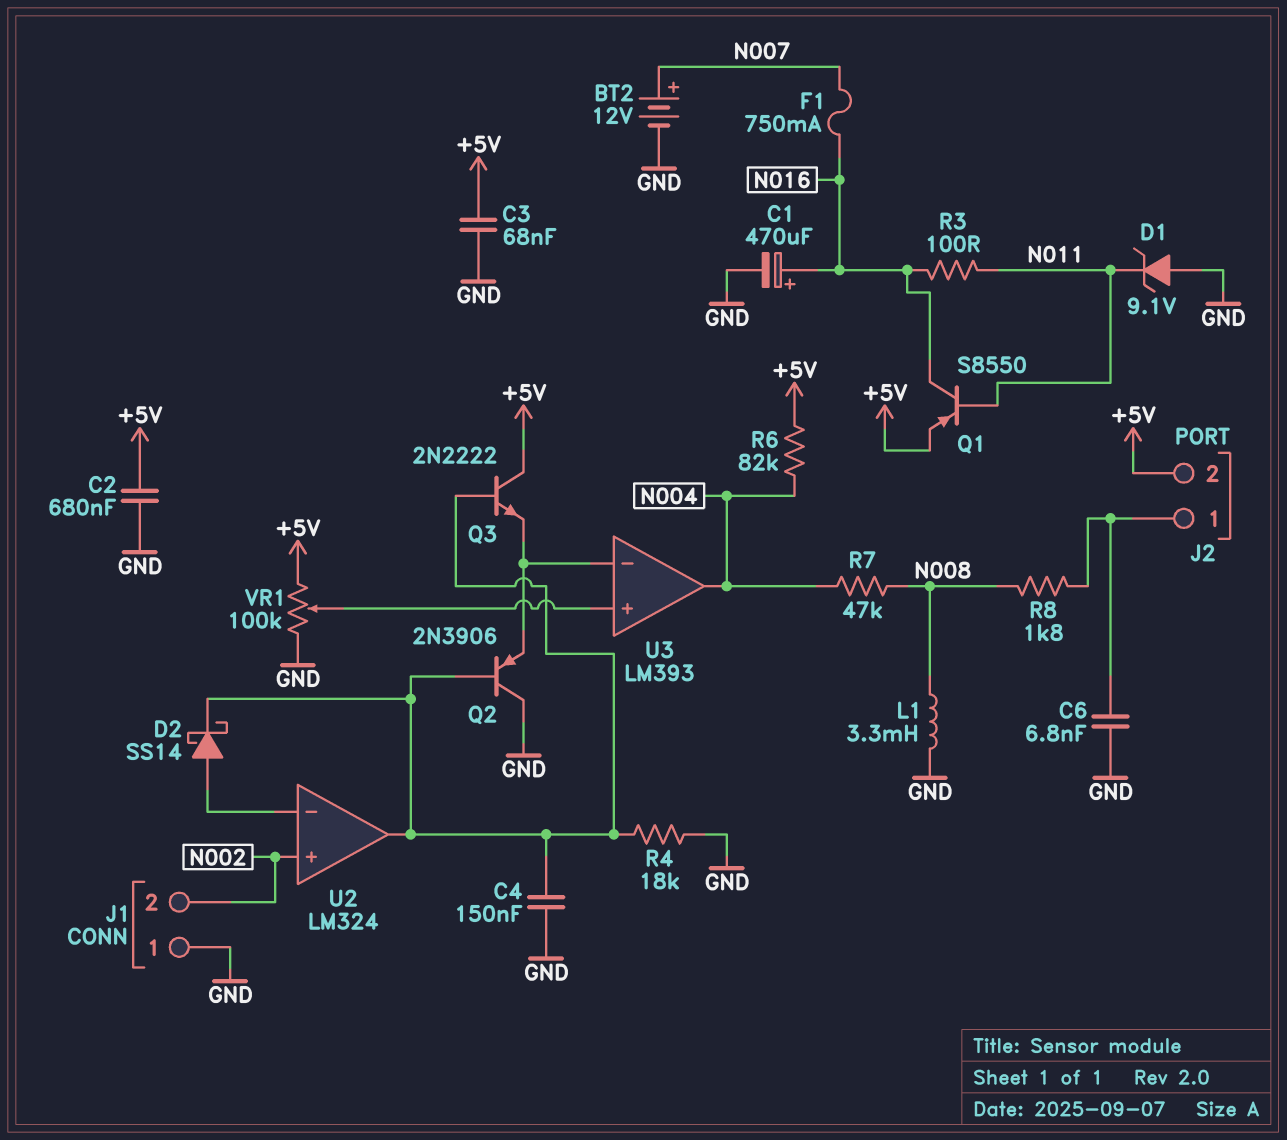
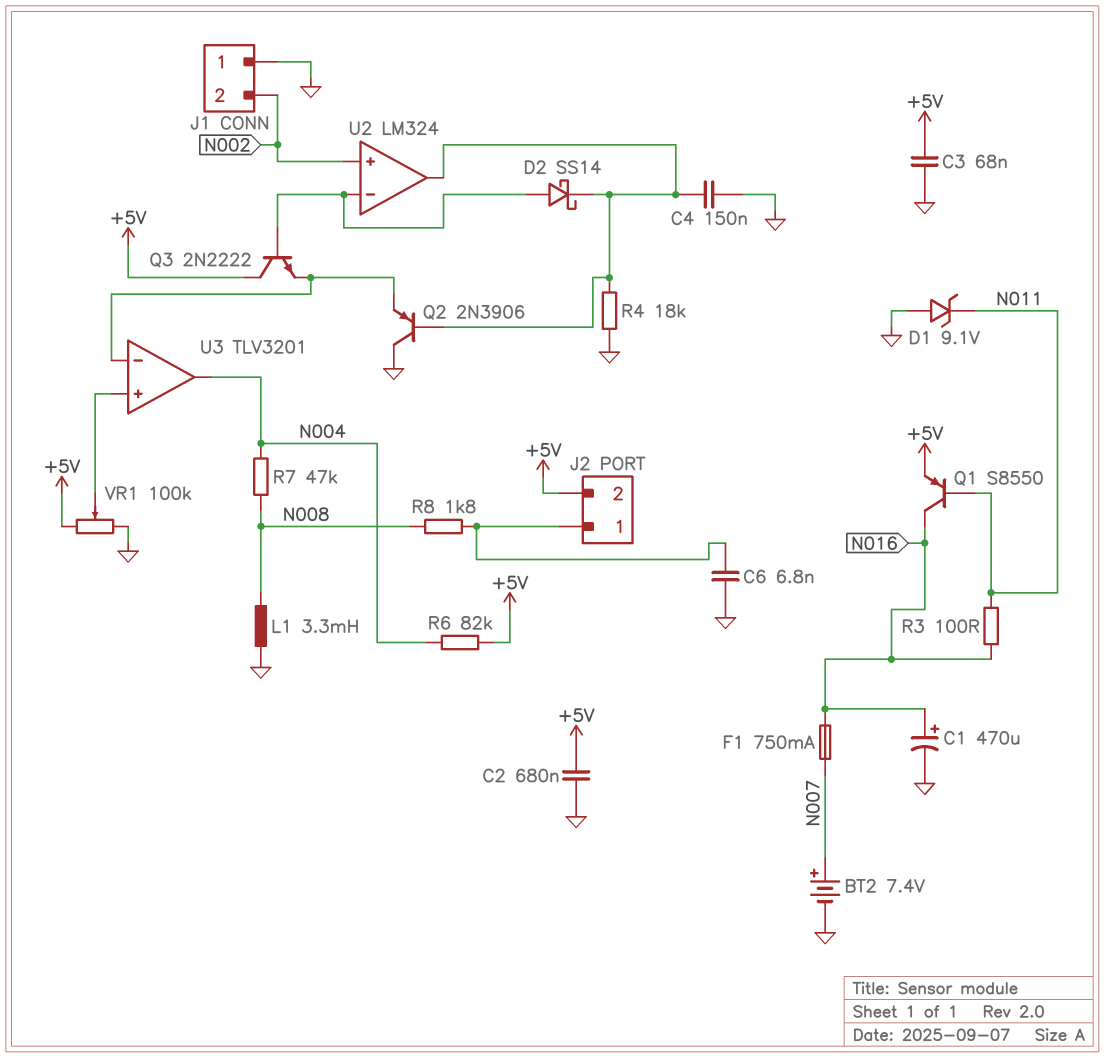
BT2: 12V (plus N007, minus GND) -> 7.4V (plus N007, minus GND)
Q3: NPN 2N2222 (B U2/out, C +5V, E U3/in-) -> NPN 2N2222 (B U2/in-, C +5V, E U3/in-)
U3: LM393 -> TLV3201

